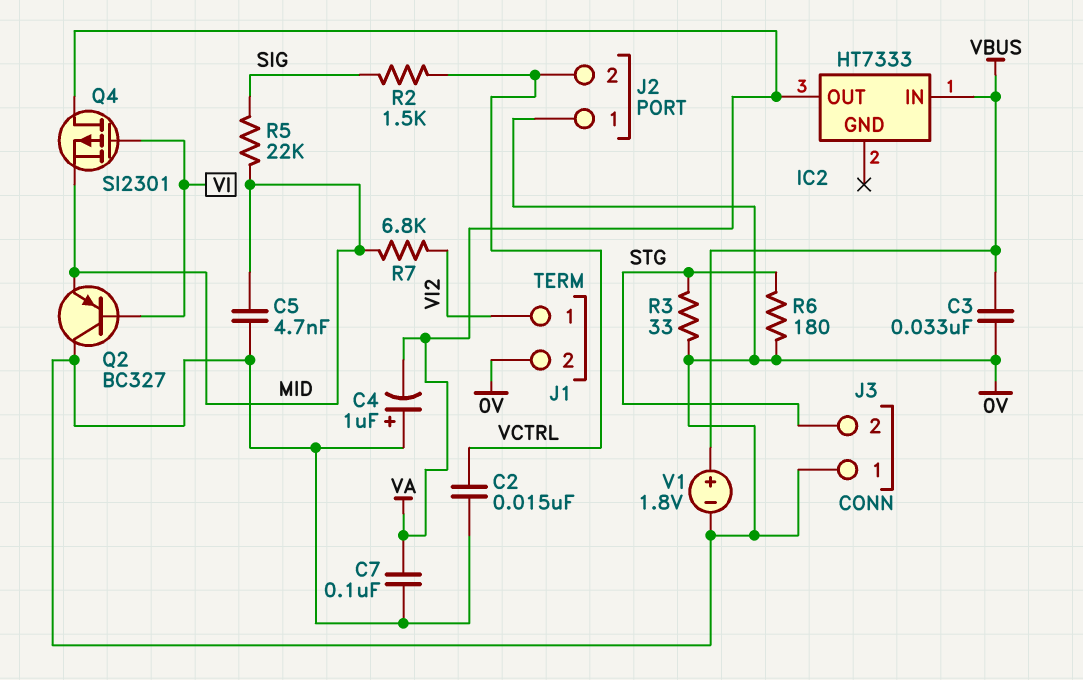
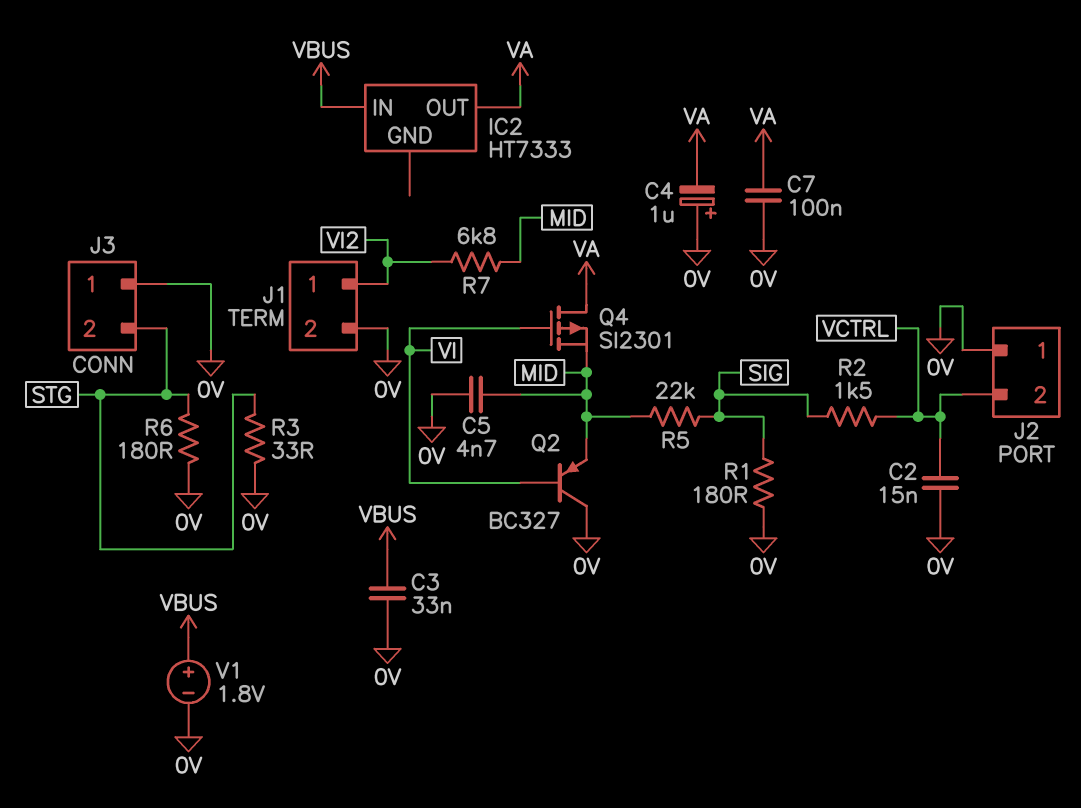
R1: none -> 180 (0V, SIG)

